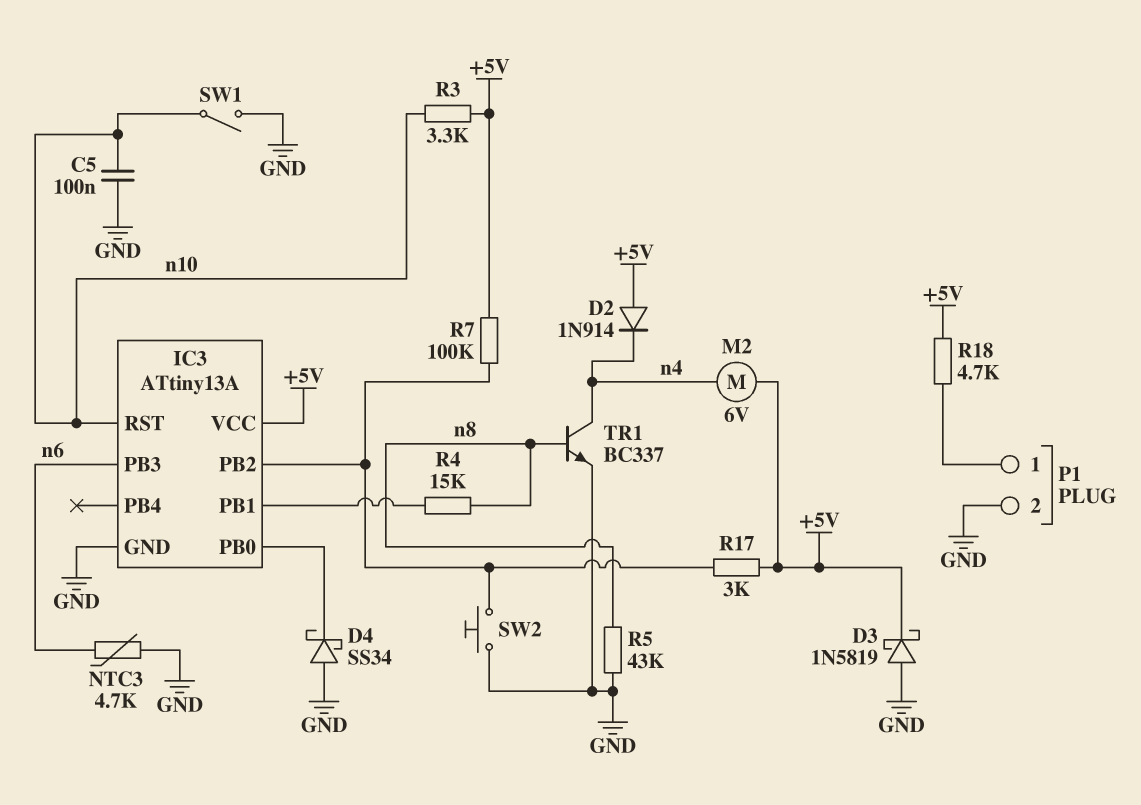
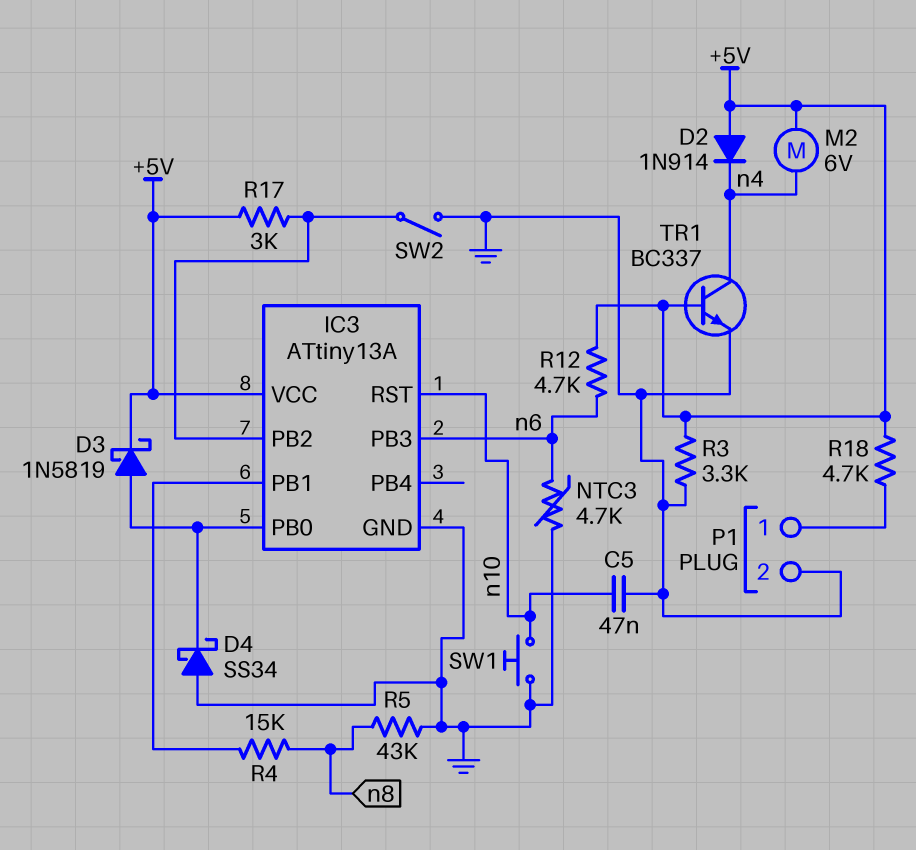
C5: 100nF (GND, n10) -> 47nF (GND, n10)
D3: schottky 1N5819 (A GND, K +5V) -> schottky 1N5819 (A IC3/PB0, K +5V)
R3: 3.3k (+5V, n10) -> 3.3k (+5V, GND)
R7: 100k (+5V, IC3/PB2) -> none
R12: none -> 4.7k (+5V, n6)
SW1: switch (GND, n10) -> button (GND, n10)
SW2: button (GND, IC3/PB2) -> switch (GND, IC3/PB2)
TR1: NPN BC337 (B n8, C n4, E GND) -> NPN BC337 (B +5V, C n4, E GND)

